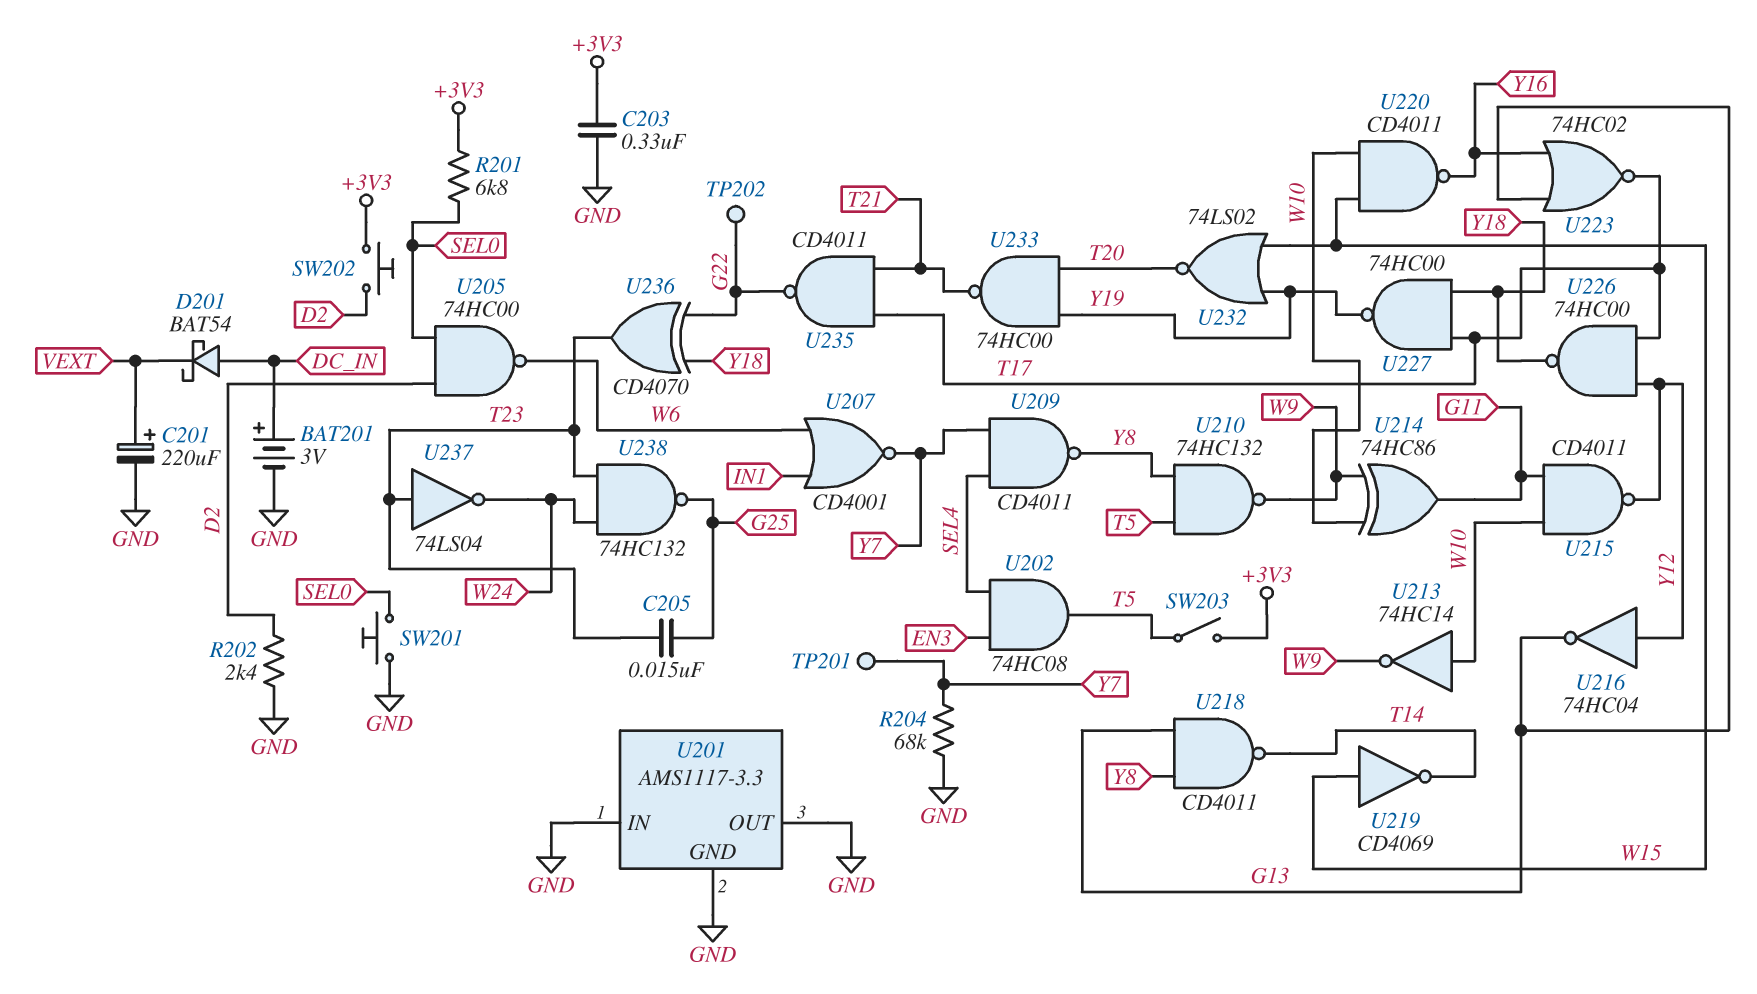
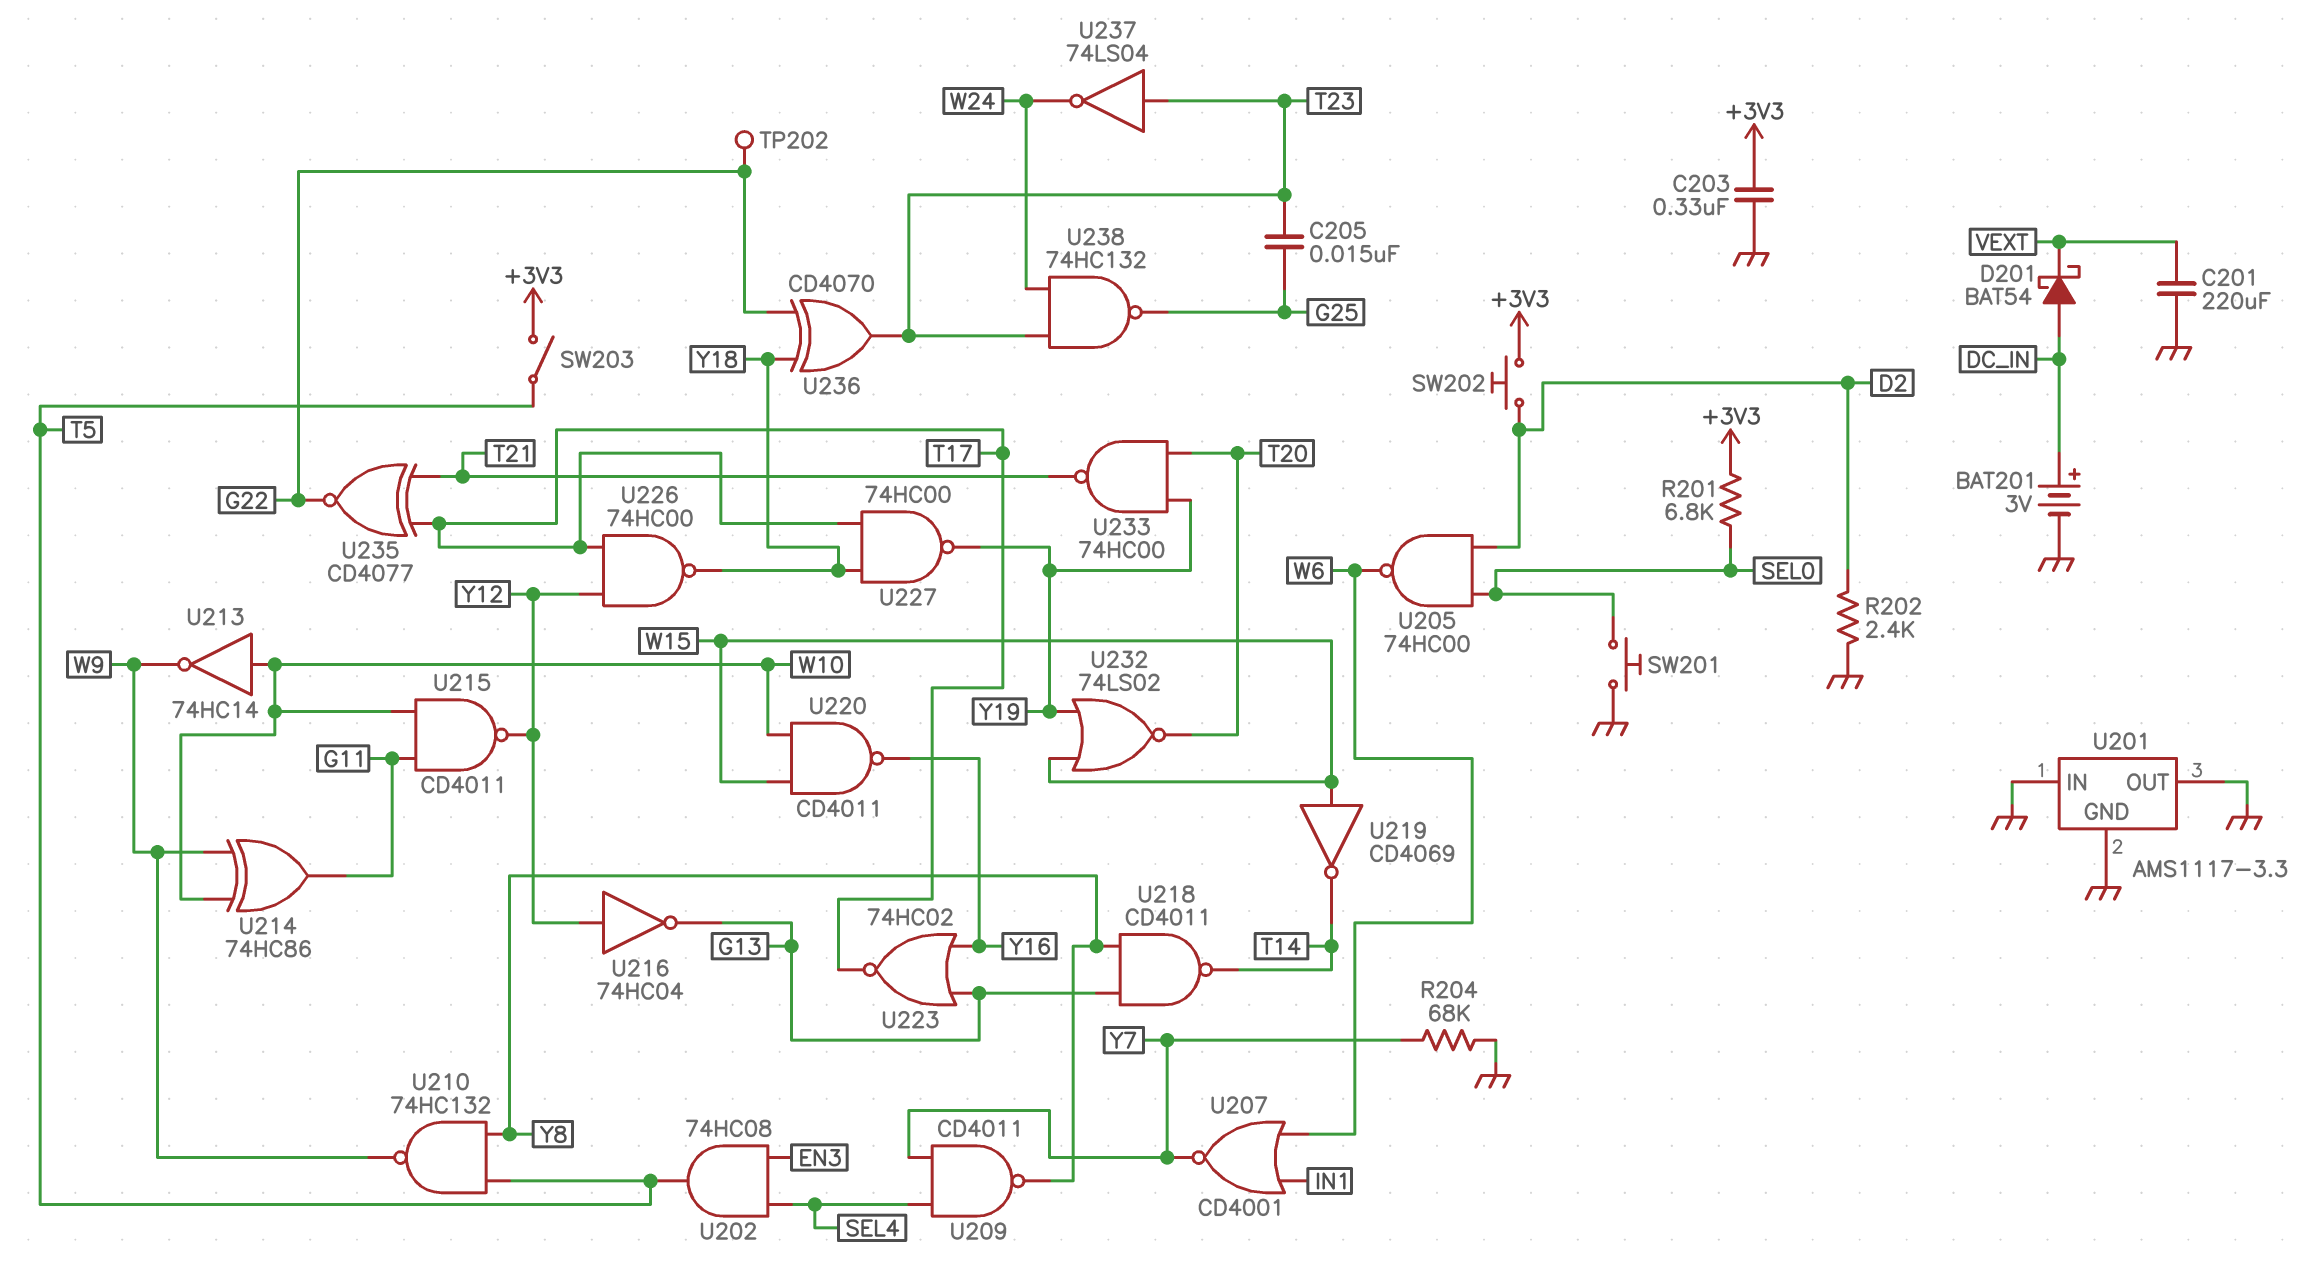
C201: 220uF (plus VEXT, minus GND) -> 220uF (GND, VEXT)
TP201: test point (Y7) -> none
U235: NAND CD4011 (in T17, in T21, out G22) -> XNOR CD4077 (in T17, in T21, out G22)

